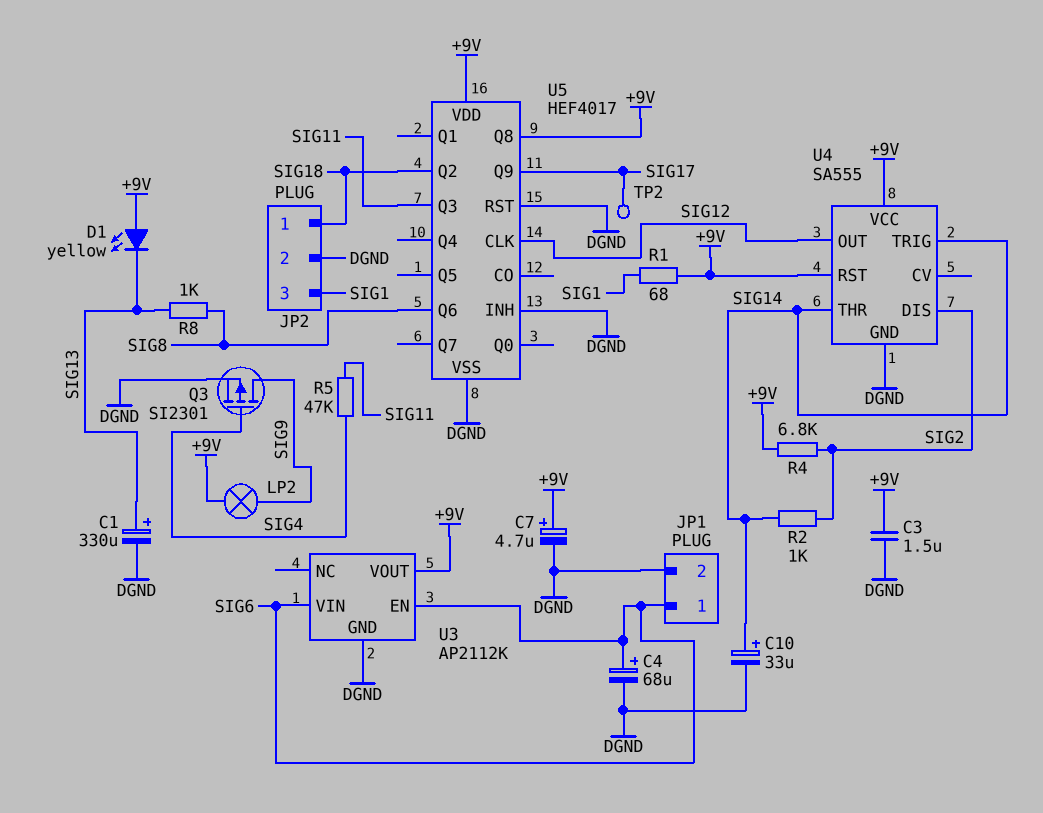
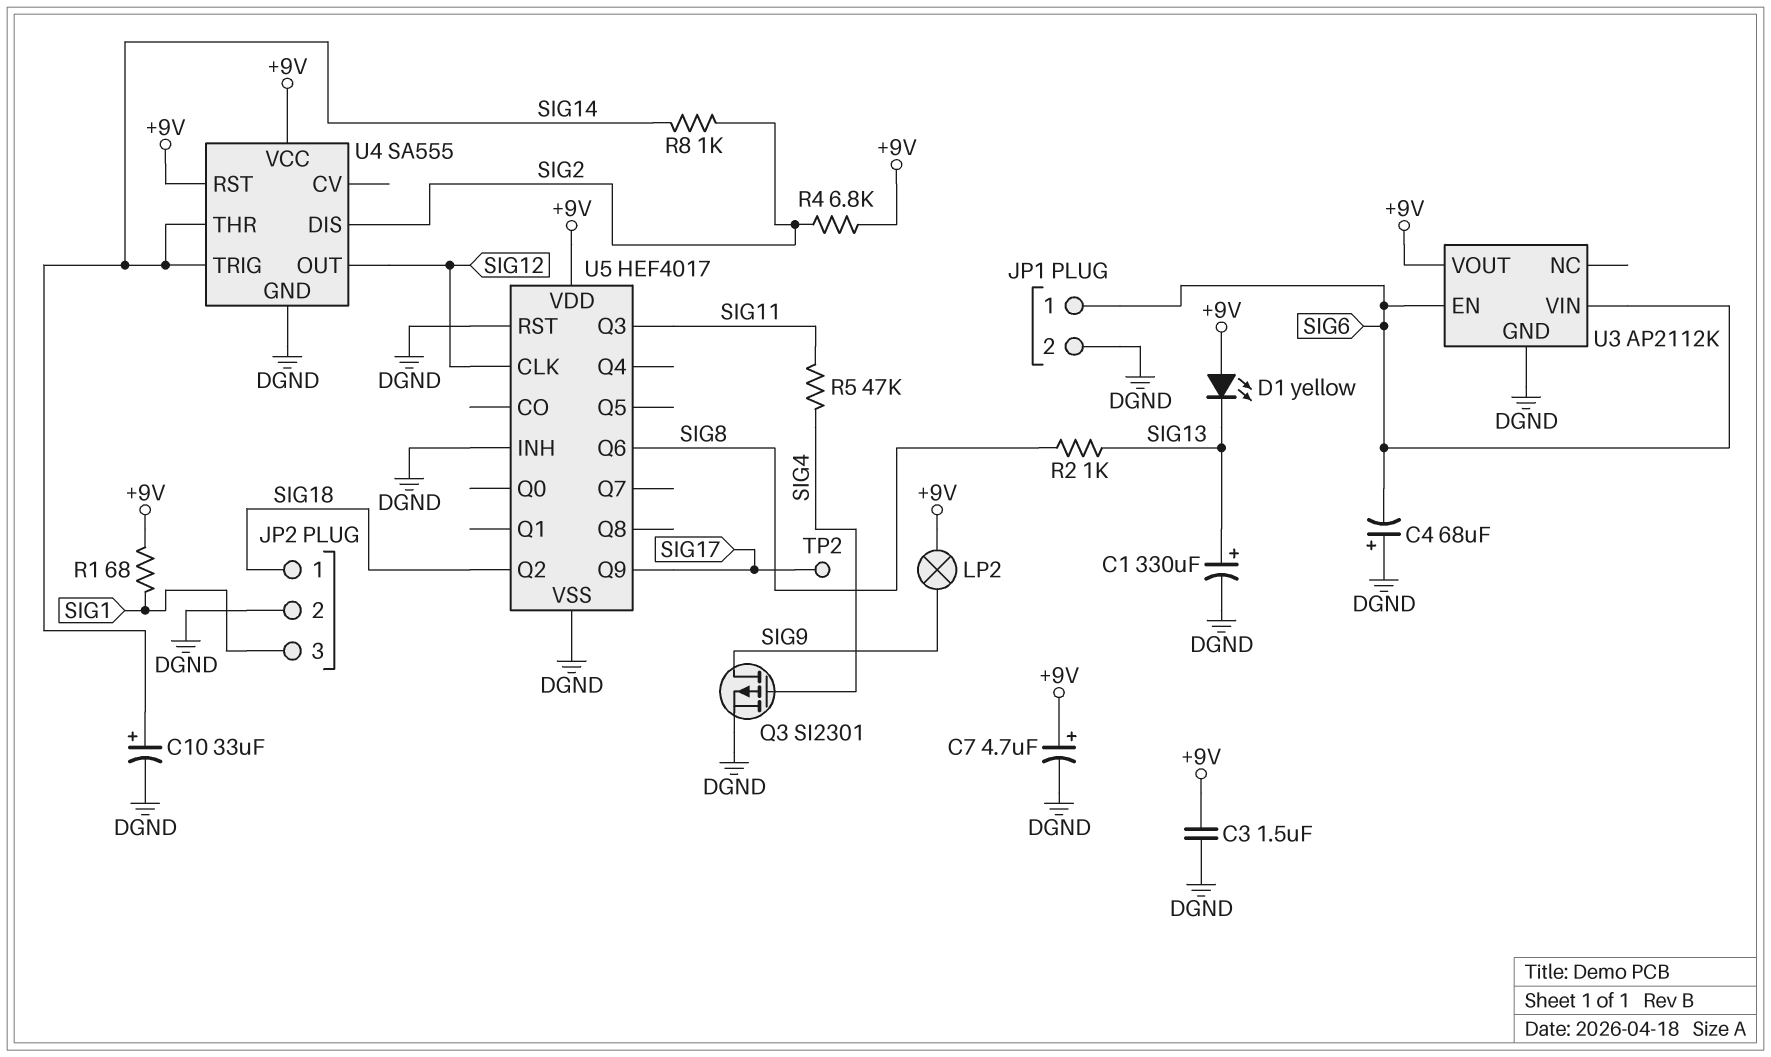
C4: 68uF (plus SIG6, minus DGND) -> 68uF (plus DGND, minus SIG6)
R2: 1k (SIG2, SIG14) -> 1k (SIG8, SIG13)
R8: 1k (SIG8, SIG13) -> 1k (SIG2, SIG14)
U5 pin Q8: +9V -> none

